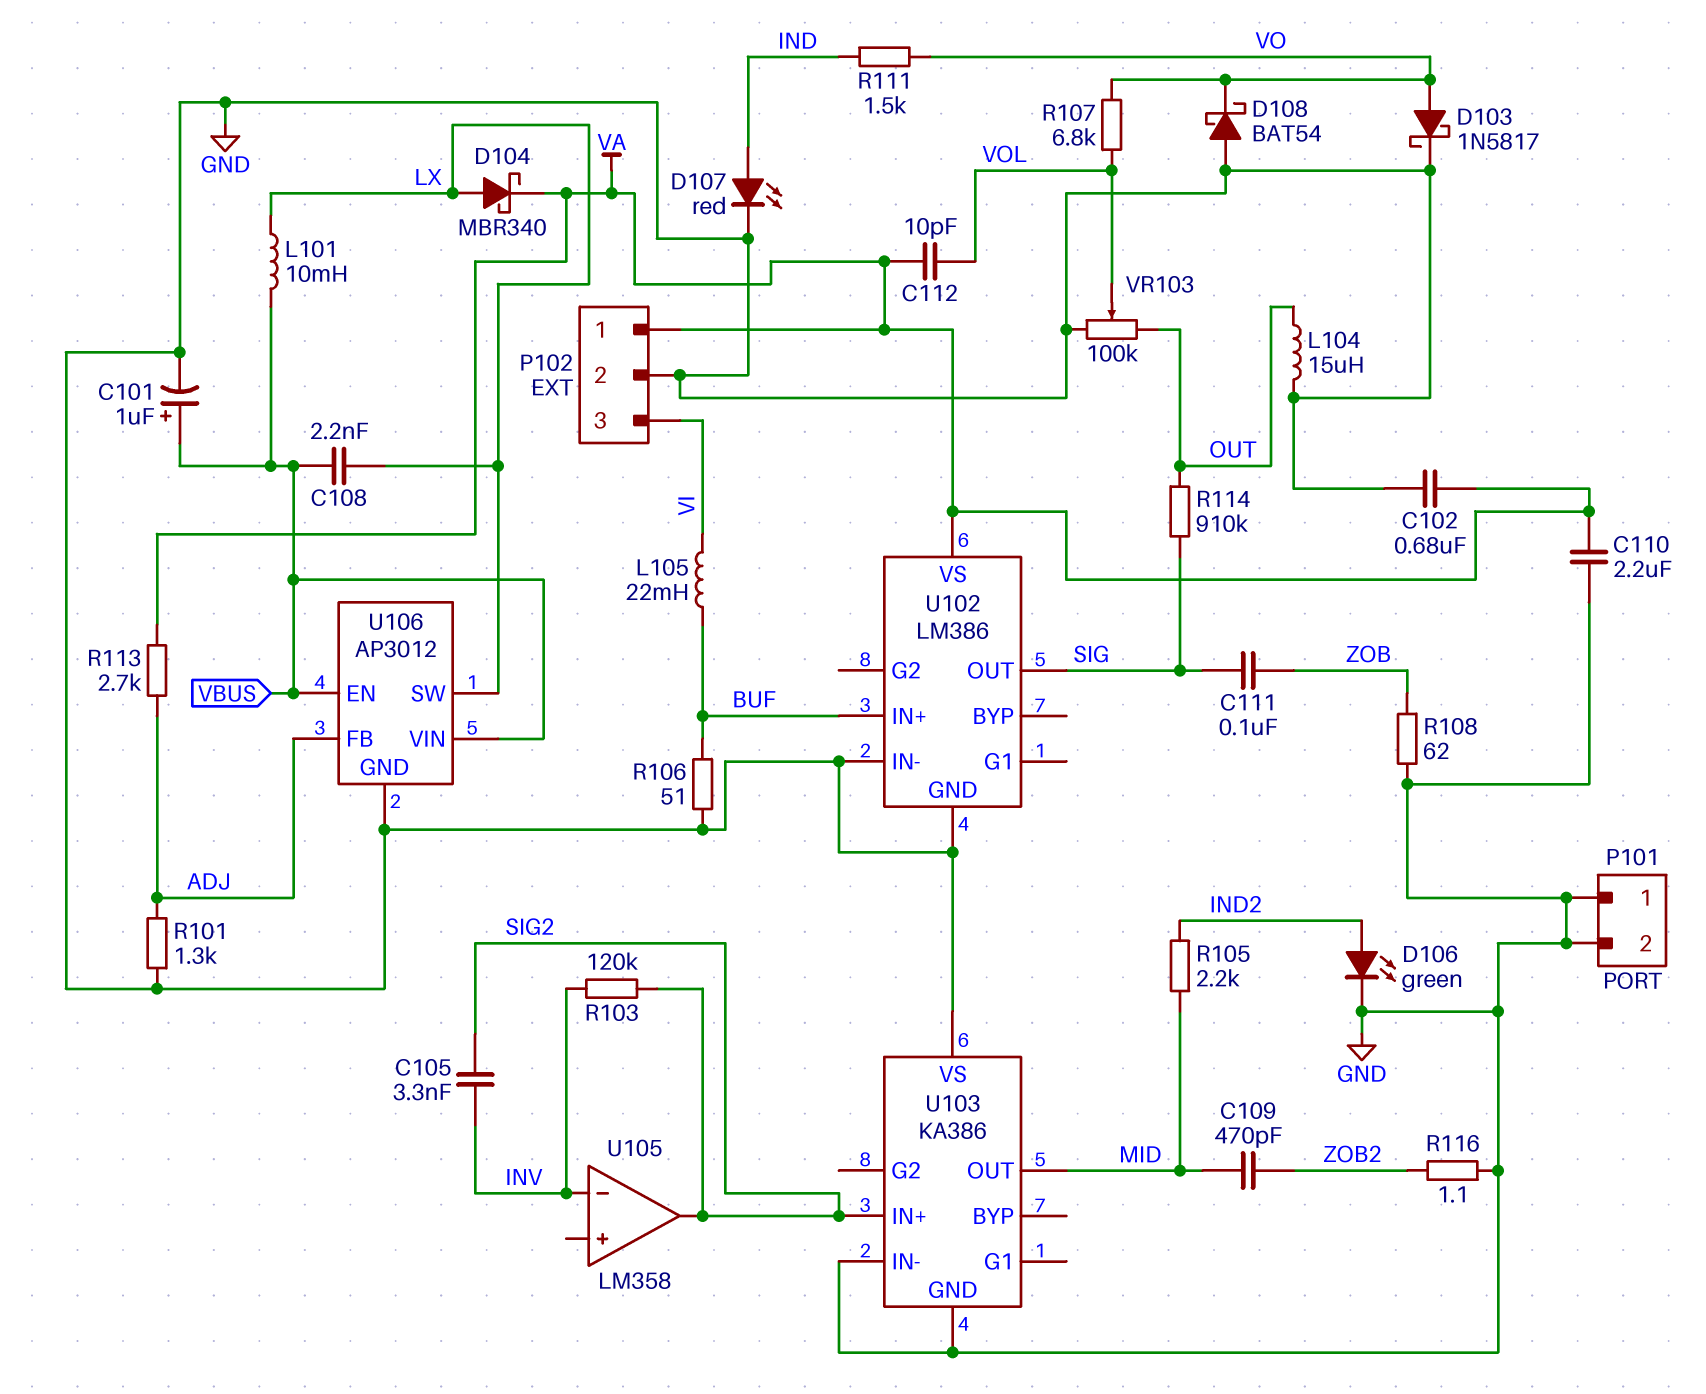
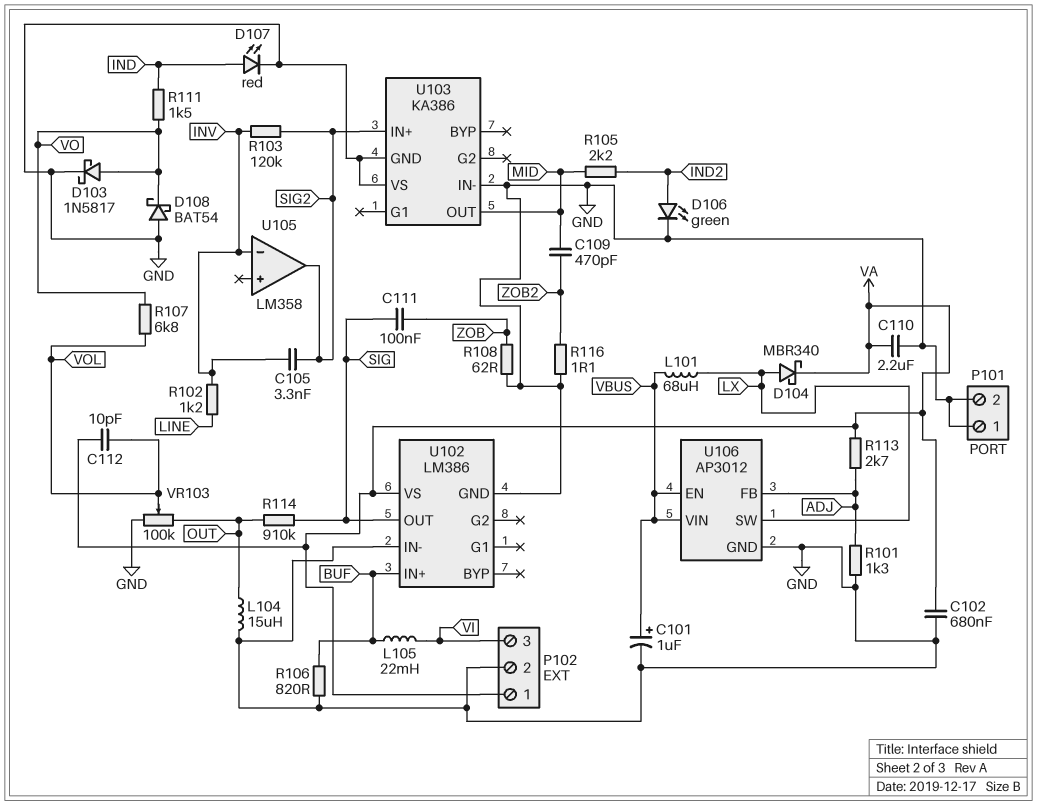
C108: 2.2nF (LX, VBUS) -> none
L101: 10mH (LX, VBUS) -> 68uH (LX, VBUS)
R102: none -> 1.2k (INV, LINE)
R106: 51 (BUF, GND) -> 820 (BUF, GND)

